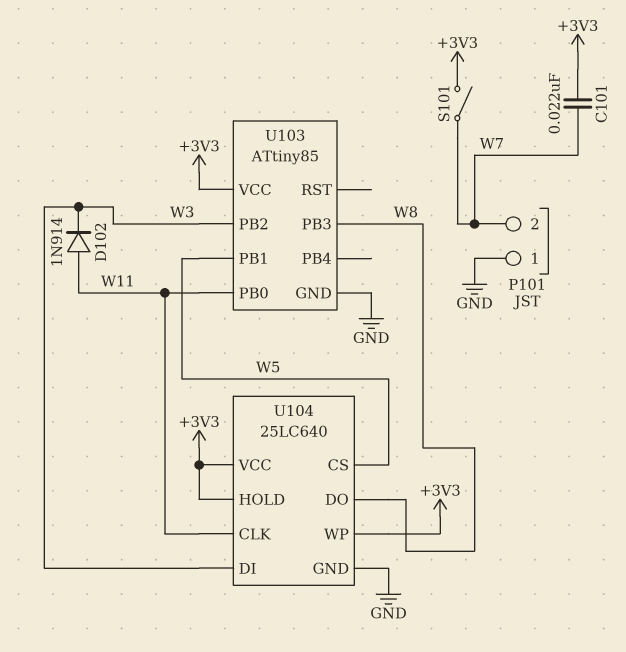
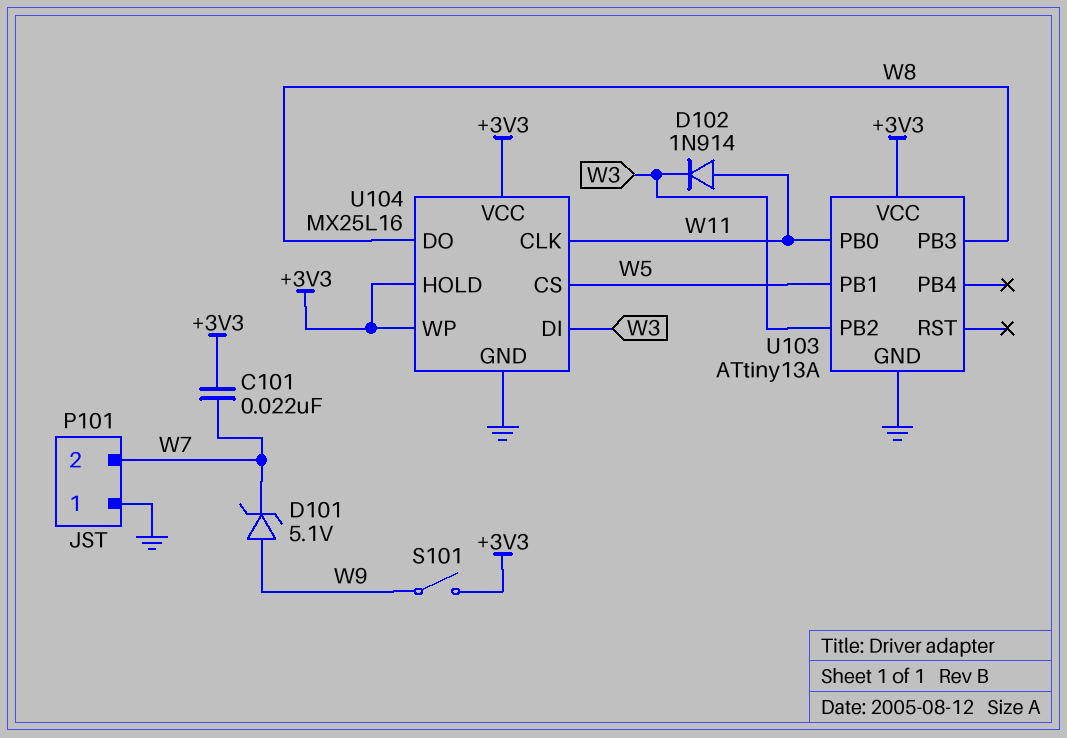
D101: none -> zener 5.1V (A W9, K W7)
S101: switch (+3V3, W7) -> switch (+3V3, W9)
U103: ATtiny85 -> ATtiny13A
U104: 25LC640 -> MX25L16

